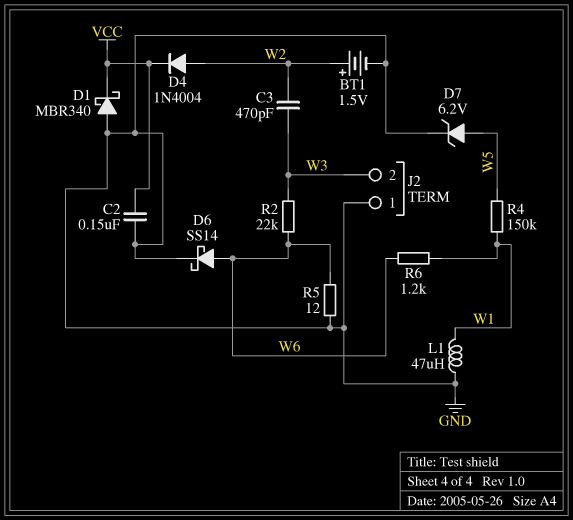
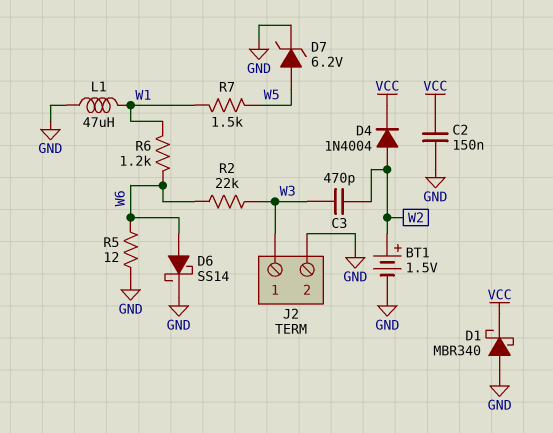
J2 pin 1: GND -> W3
J2 pin 2: W3 -> GND
R4: 150k (W1, W5) -> none
R7: none -> 1.5k (W1, W5)

